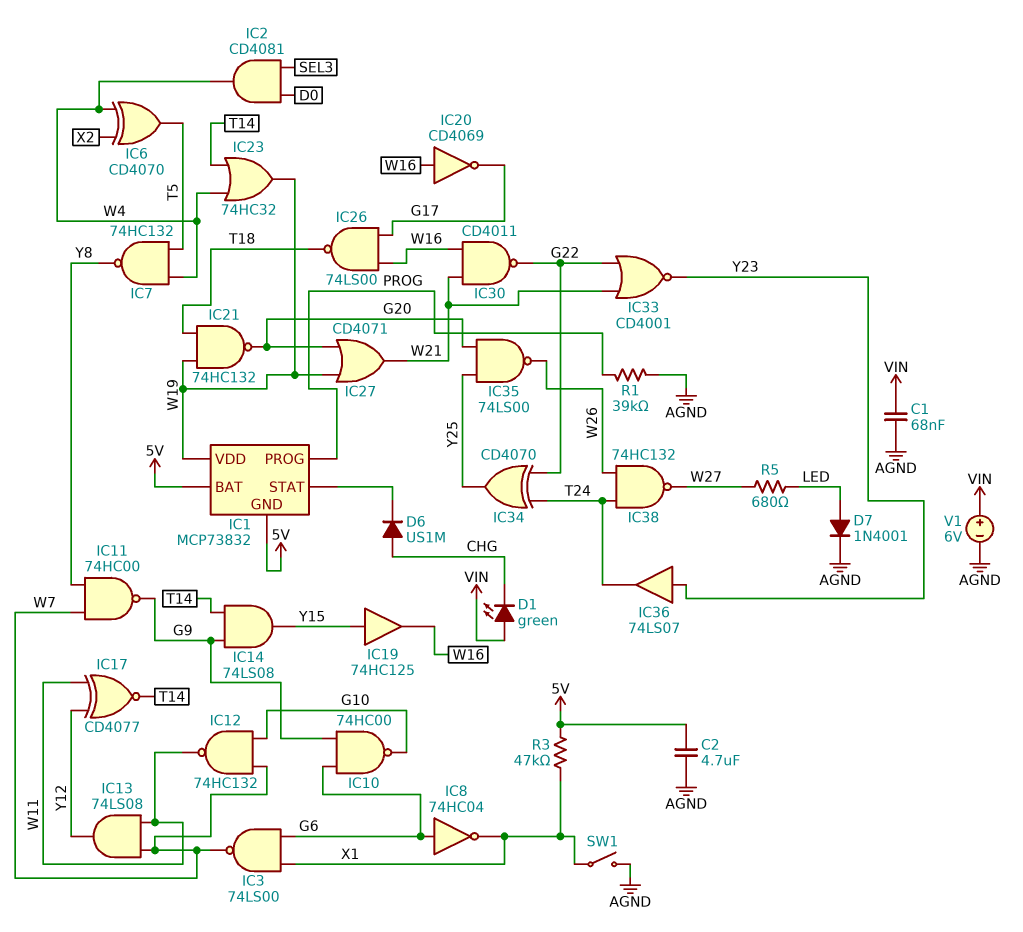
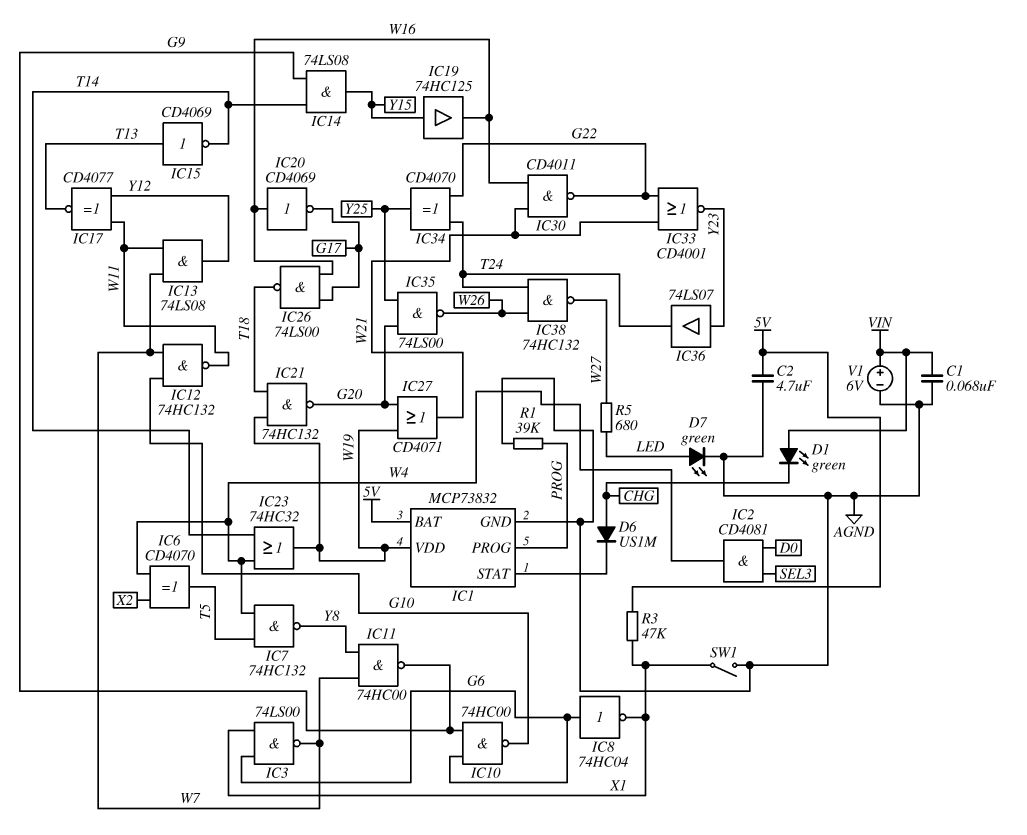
D7: diode 1N4001 (A LED, K AGND) -> LED green (A LED, K AGND)
IC1 pin GND: 5V -> AGND
IC15: none -> NOT CD4069 (in T13, out T14)
IC17: XNOR CD4077 (in W11, in Y12, out T14) -> XNOR CD4077 (in W11, in Y12, out T13)

